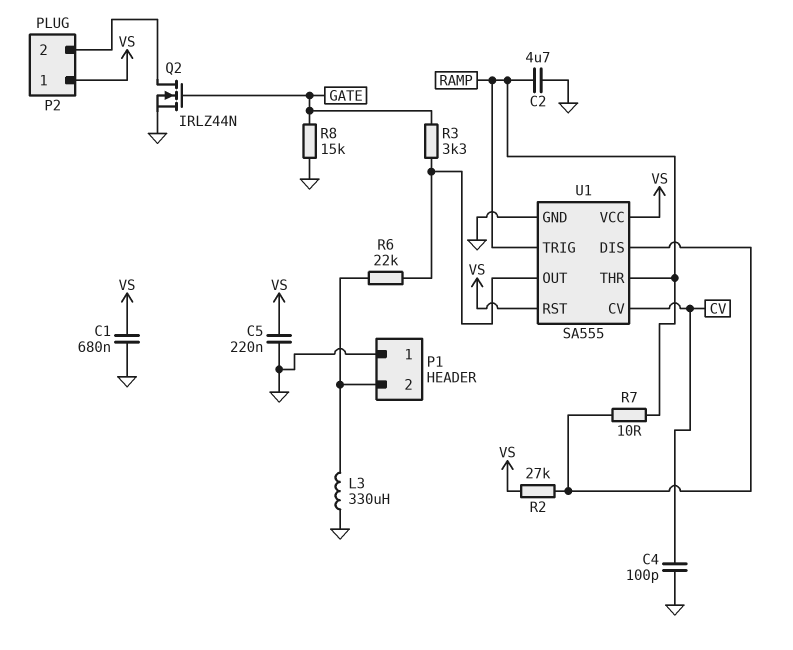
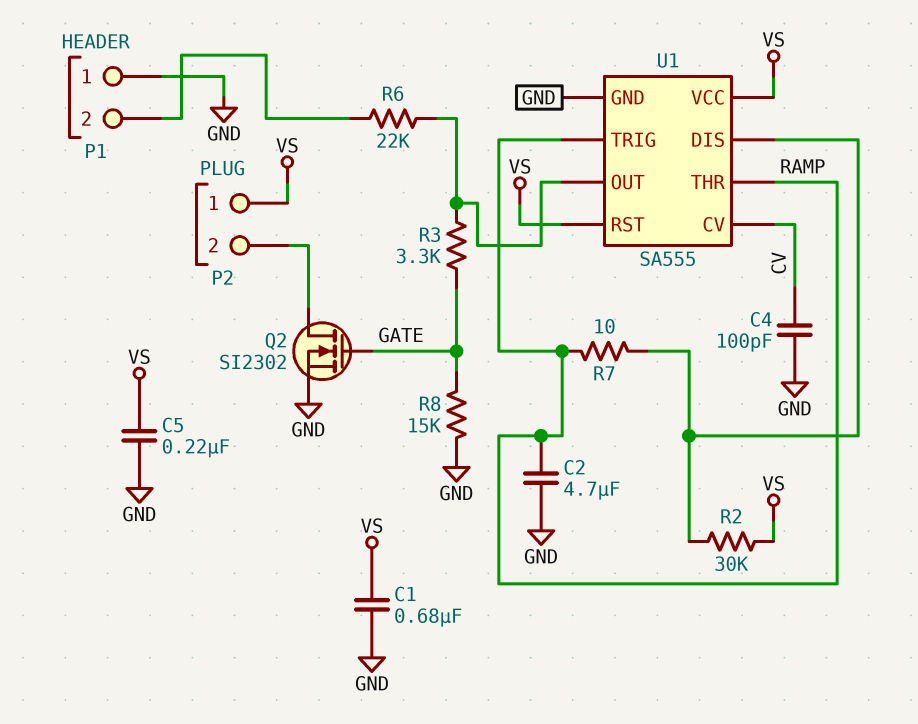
L3: 330uH (GND, P1/2) -> none
Q2: NMOS IRLZ44N (G GATE, D P2/2, S GND) -> NMOS SI2302 (G GATE, D P2/2, S GND)
R2: 27k (U1/DIS, VS) -> 30k (U1/DIS, VS)

